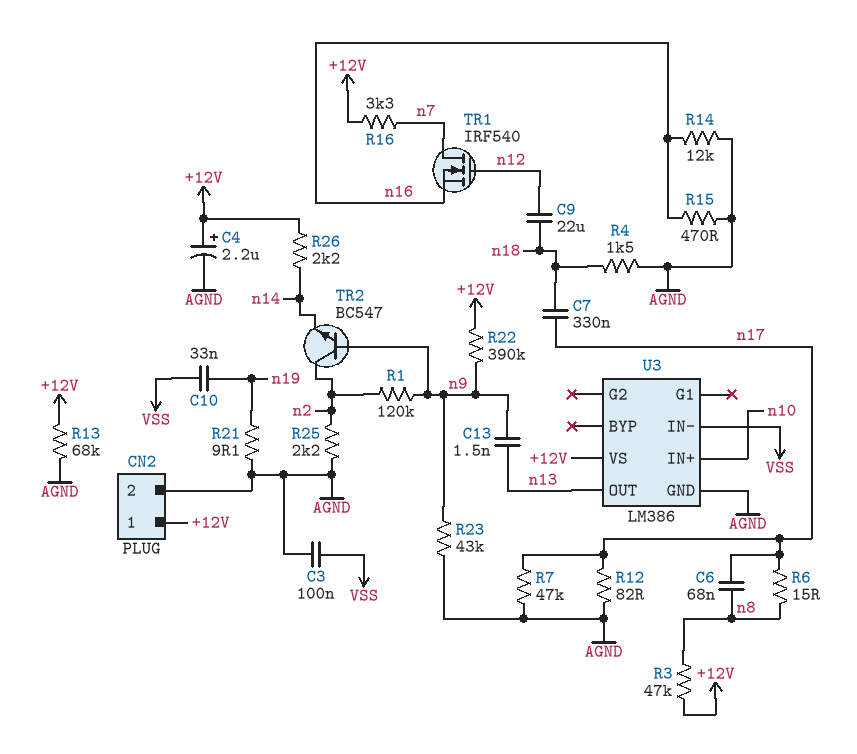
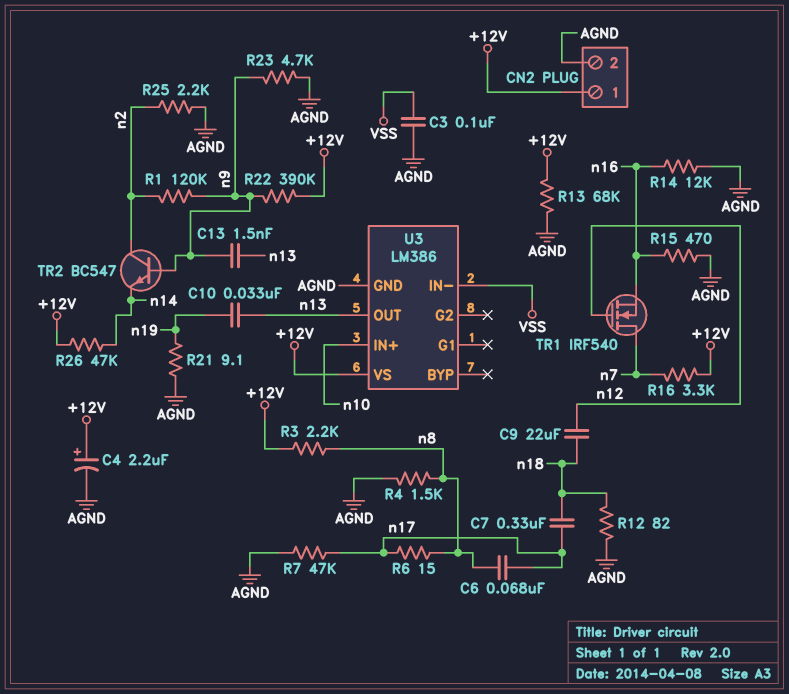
C10: 33nF (VSS, n19) -> 33nF (n13, n19)
R3: 47k (+12V, n8) -> 2.2k (+12V, n8)
R4: 1.5k (AGND, n18) -> 1.5k (AGND, n8)
R12: 82 (AGND, n17) -> 82 (AGND, n18)
R23: 43k (AGND, n9) -> 4.7k (AGND, n9)
R26: 2.2k (+12V, n14) -> 47k (+12V, n14)

